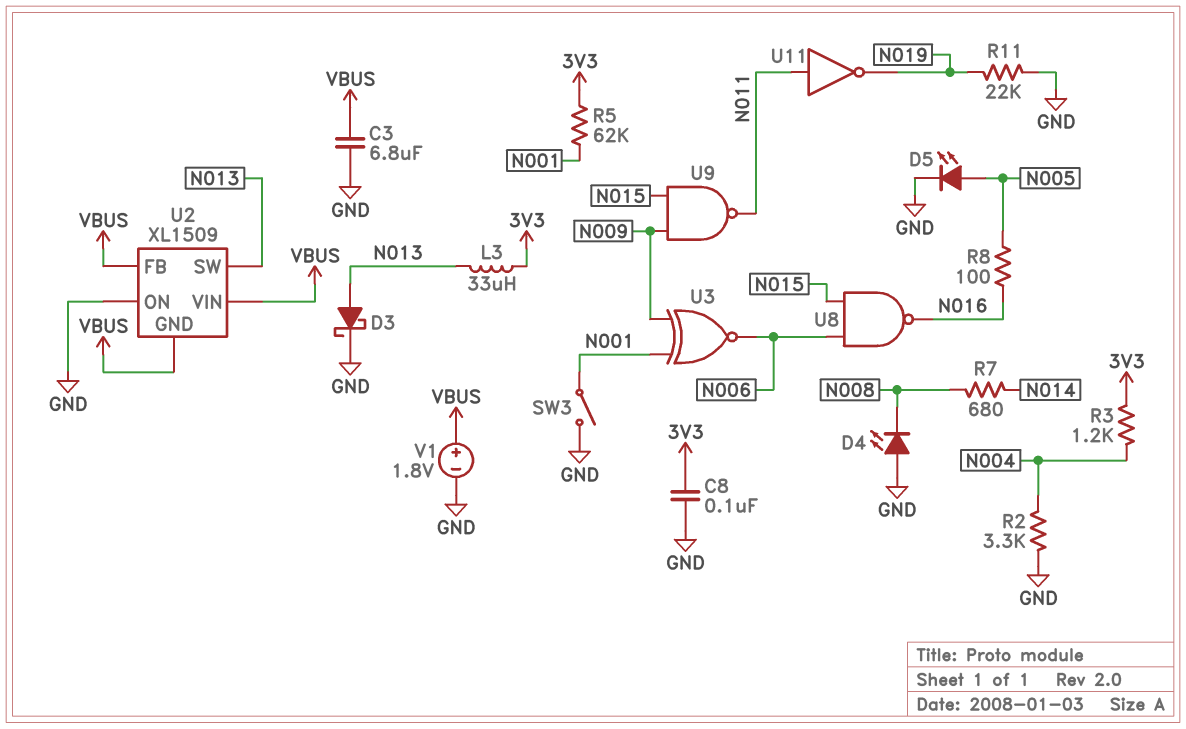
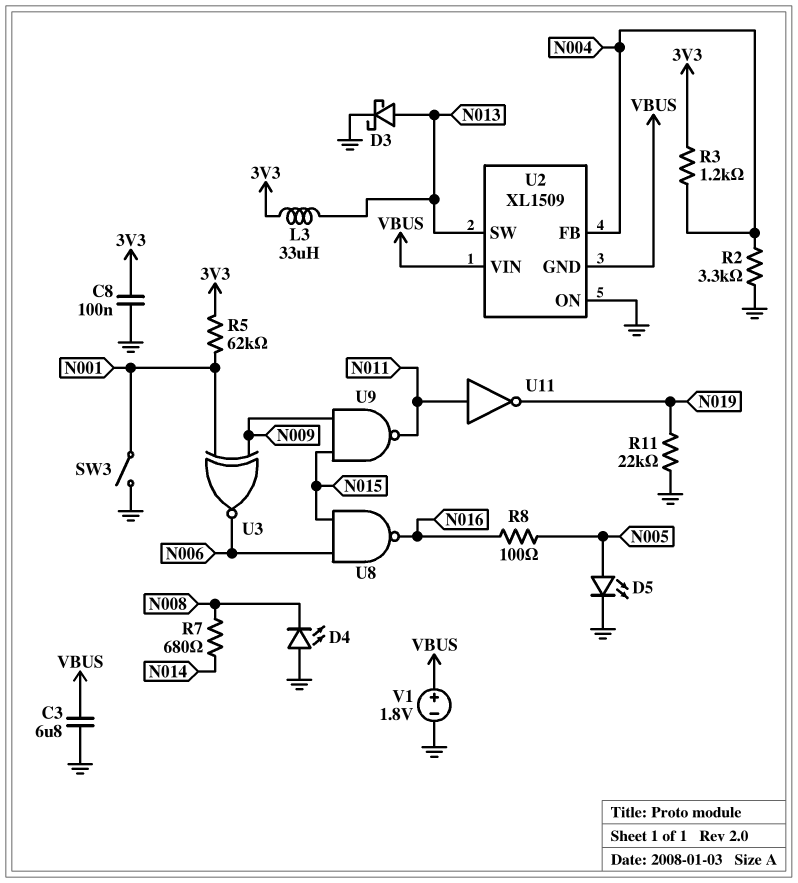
U2 pin FB: VBUS -> N004

